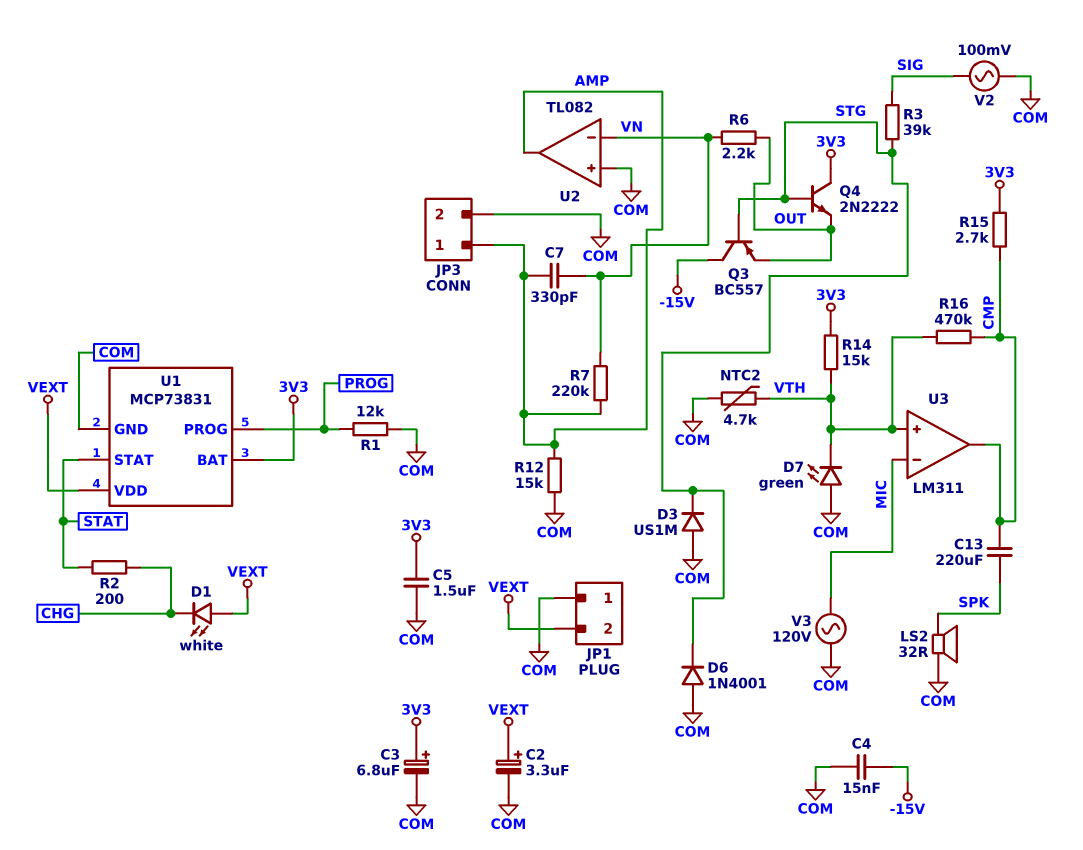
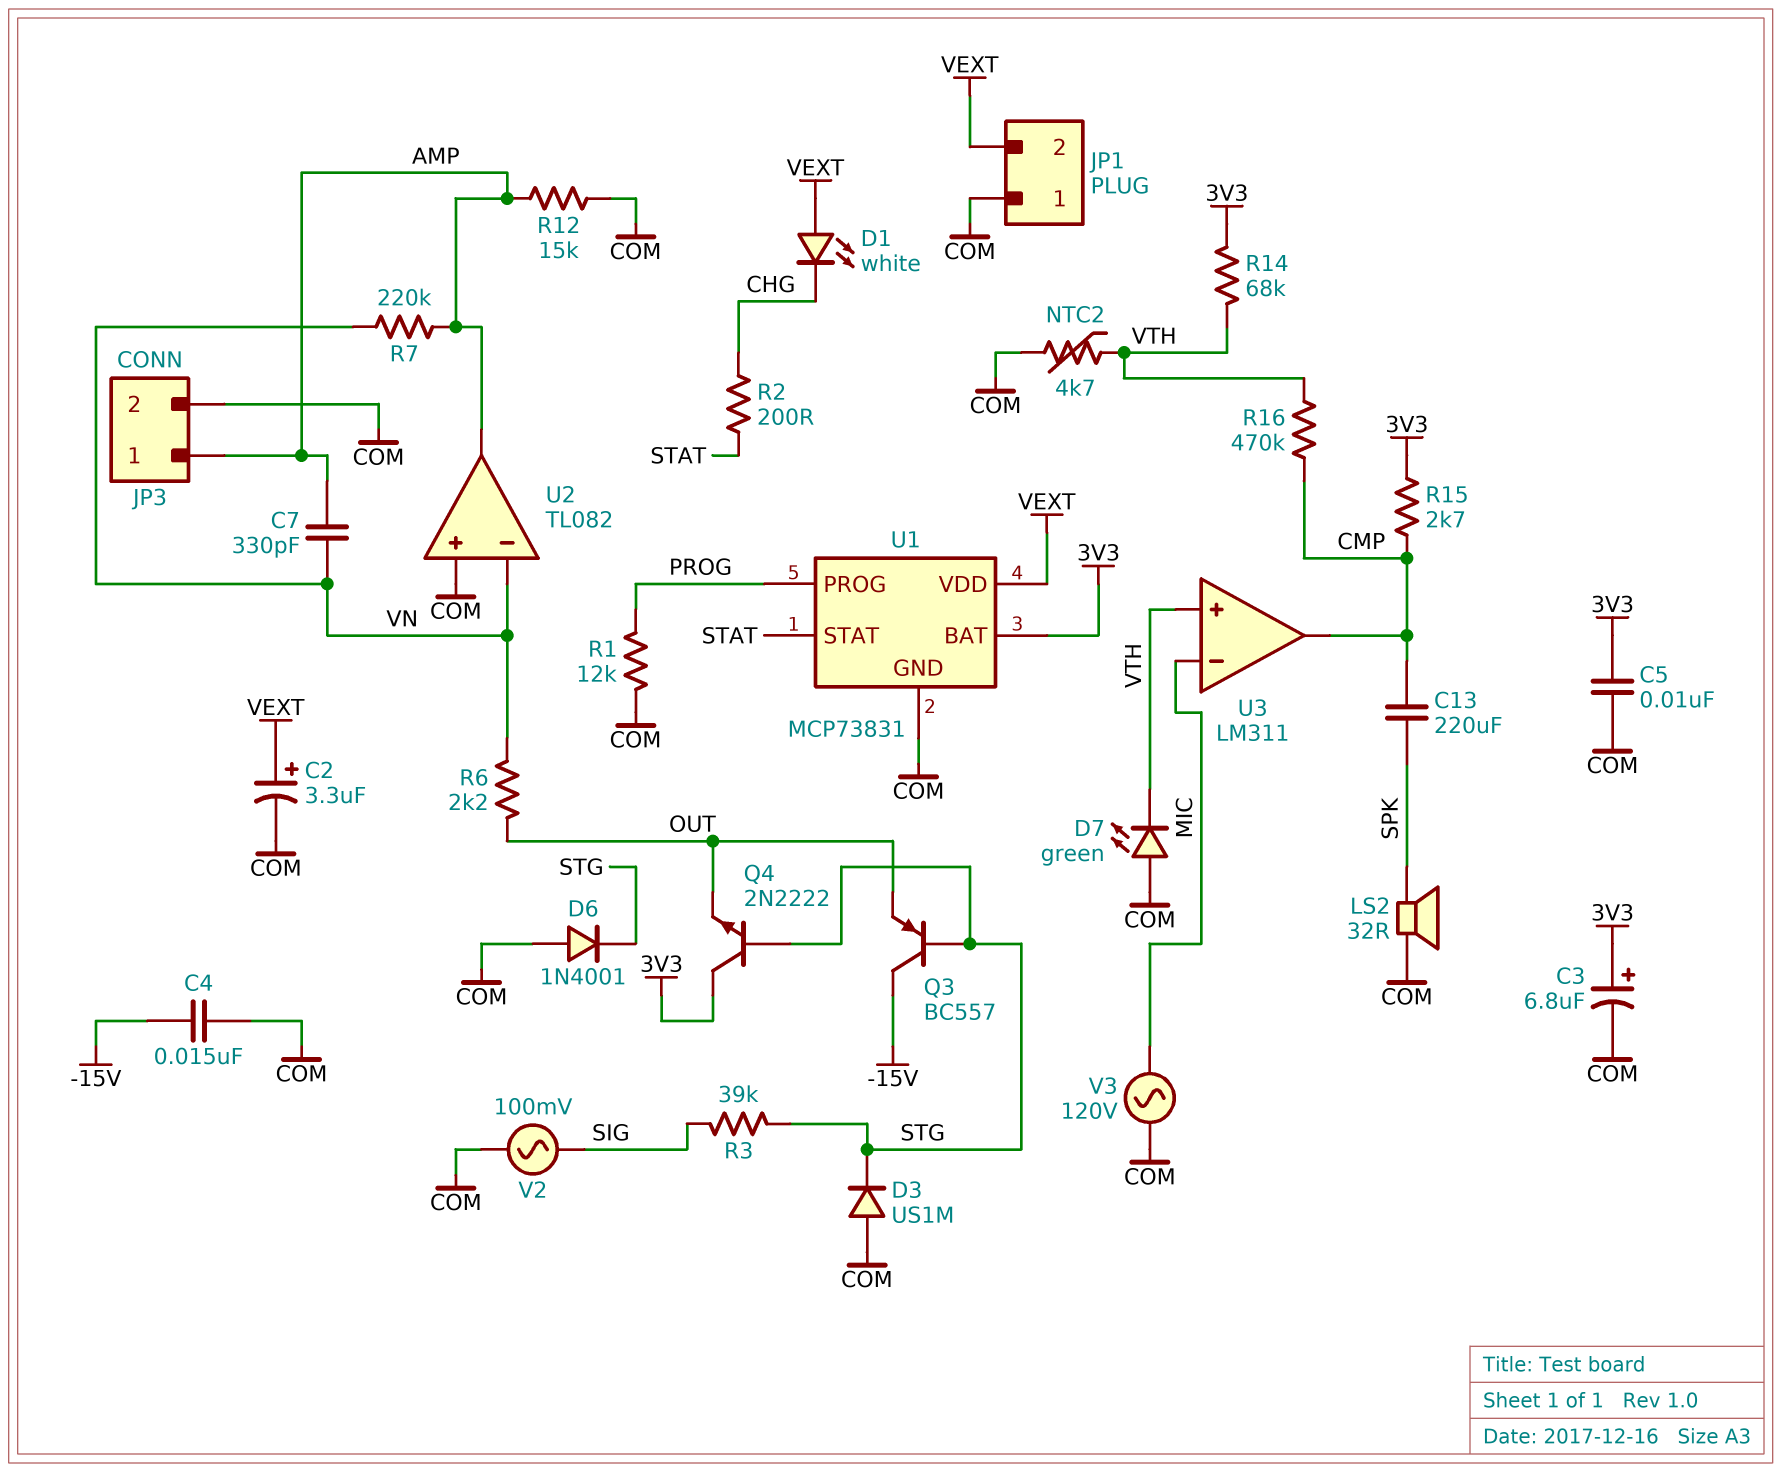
C5: 1.5uF (3V3, COM) -> 10nF (3V3, COM)
R14: 15k (3V3, VTH) -> 68k (3V3, VTH)

